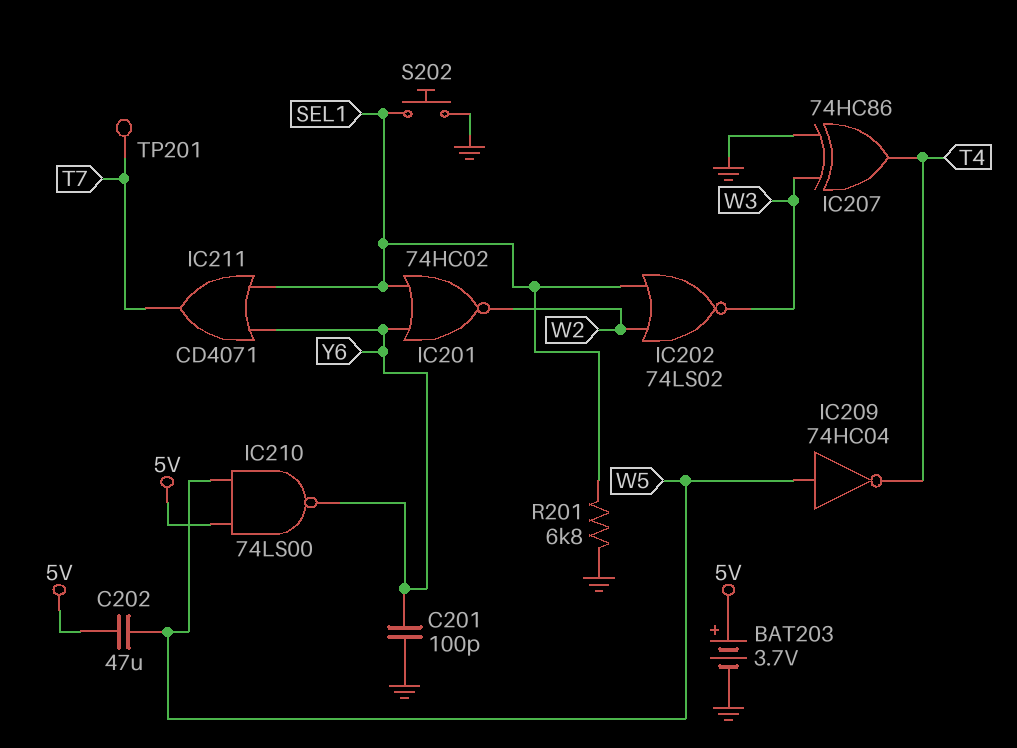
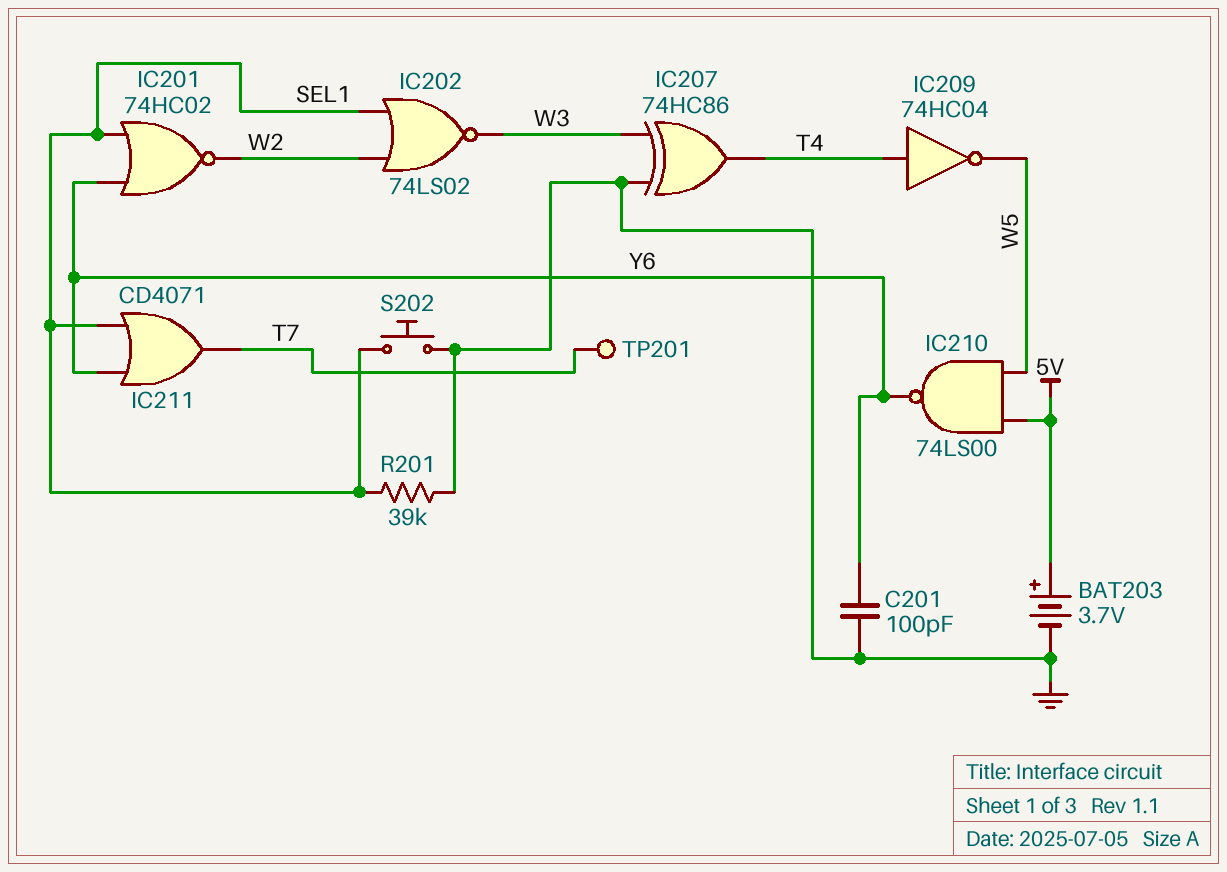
C202: 47uF (5V, W5) -> none
IC209: NOT 74HC04 (in W5, out T4) -> NOT 74HC04 (in T4, out W5)
R201: 6.8k (GND, SEL1) -> 39k (GND, SEL1)

